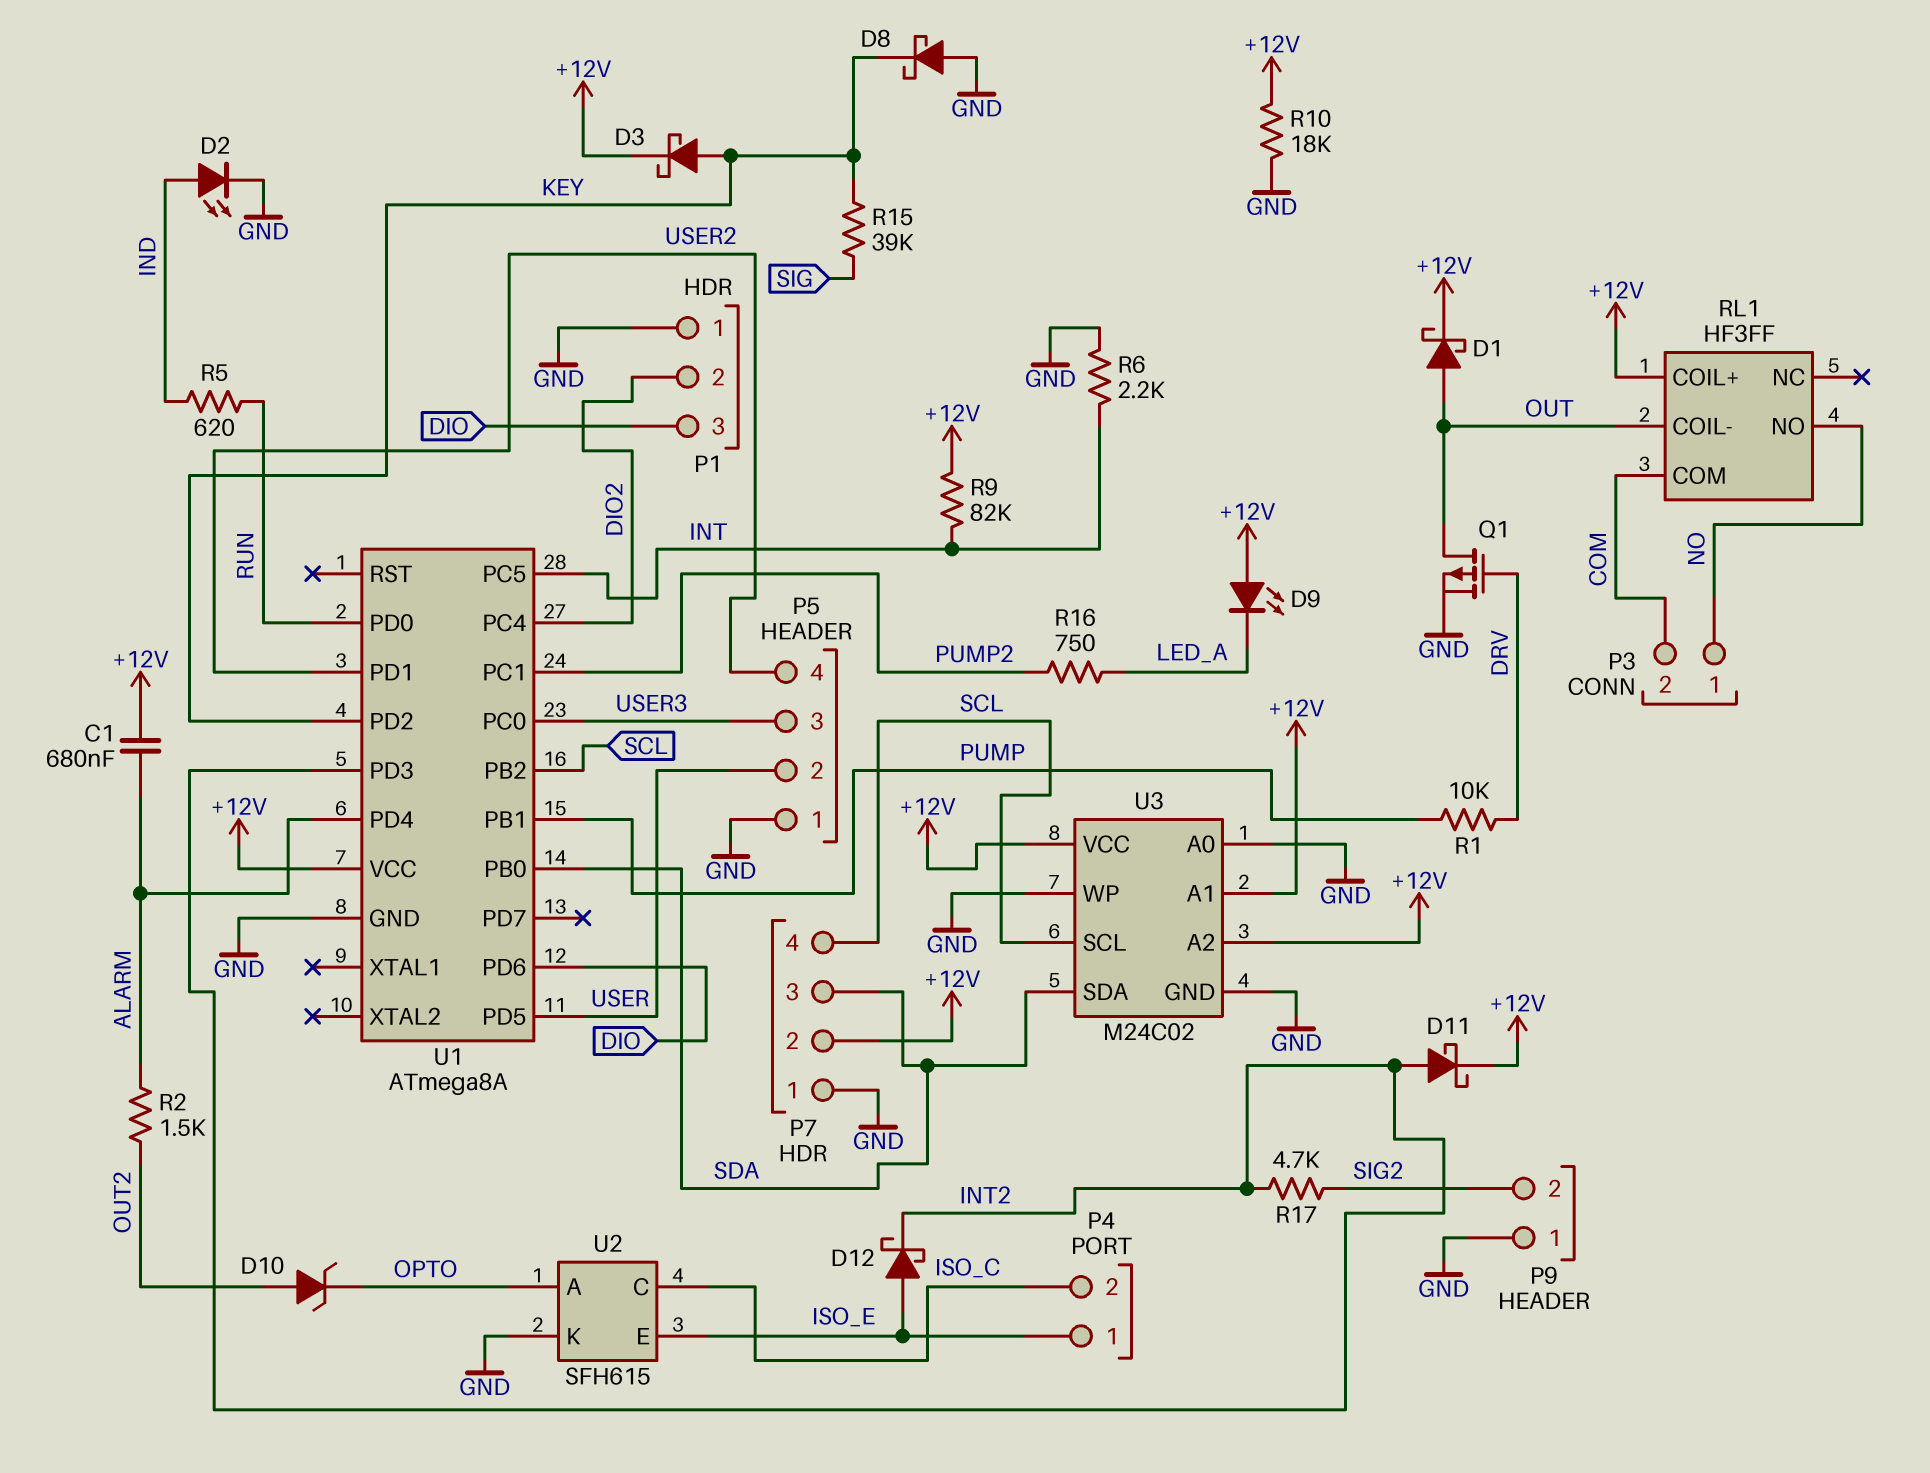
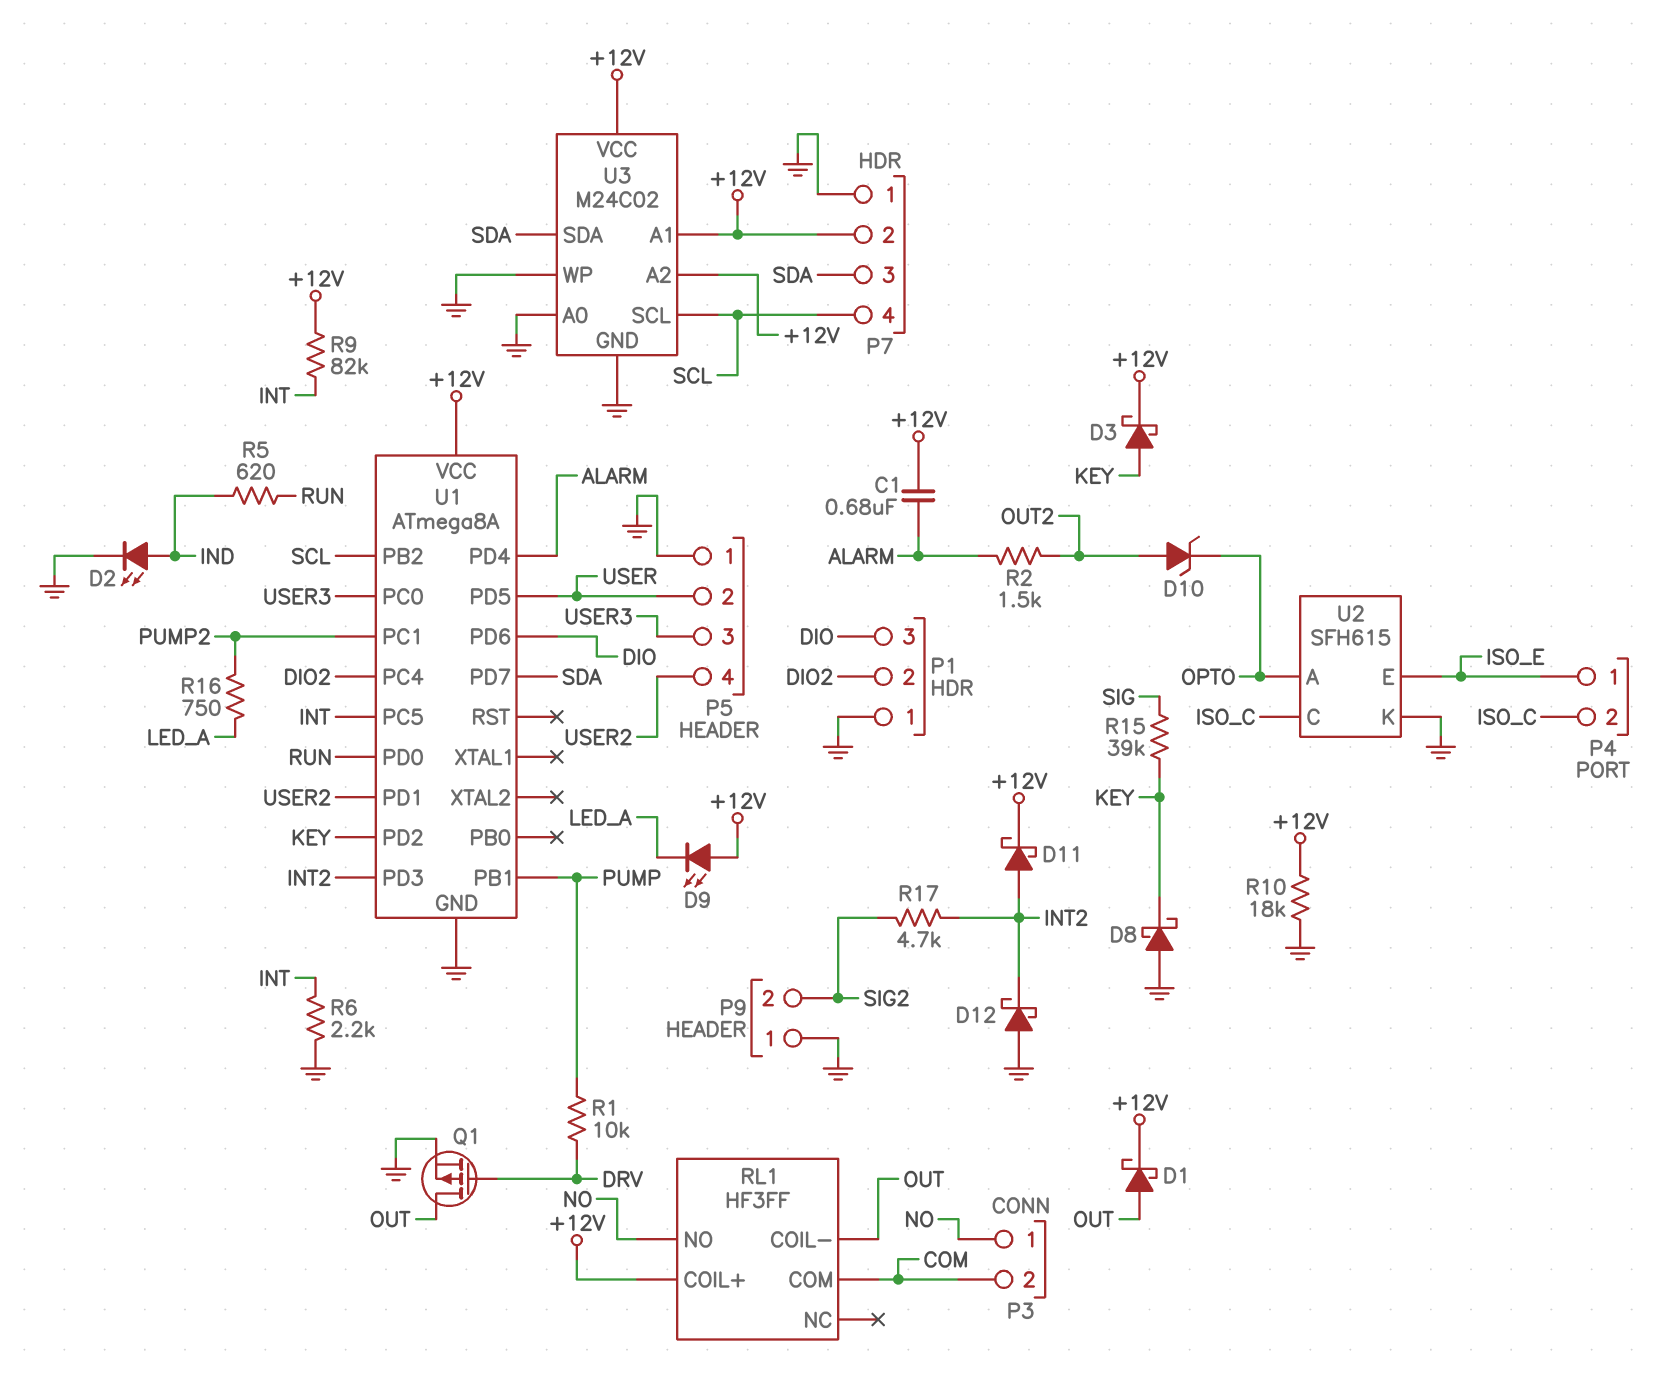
D12: schottky (A ISO_E, K INT2) -> schottky (A GND, K INT2)
U1 pin PB0: SDA -> none
U1 pin PD7: none -> SDA

